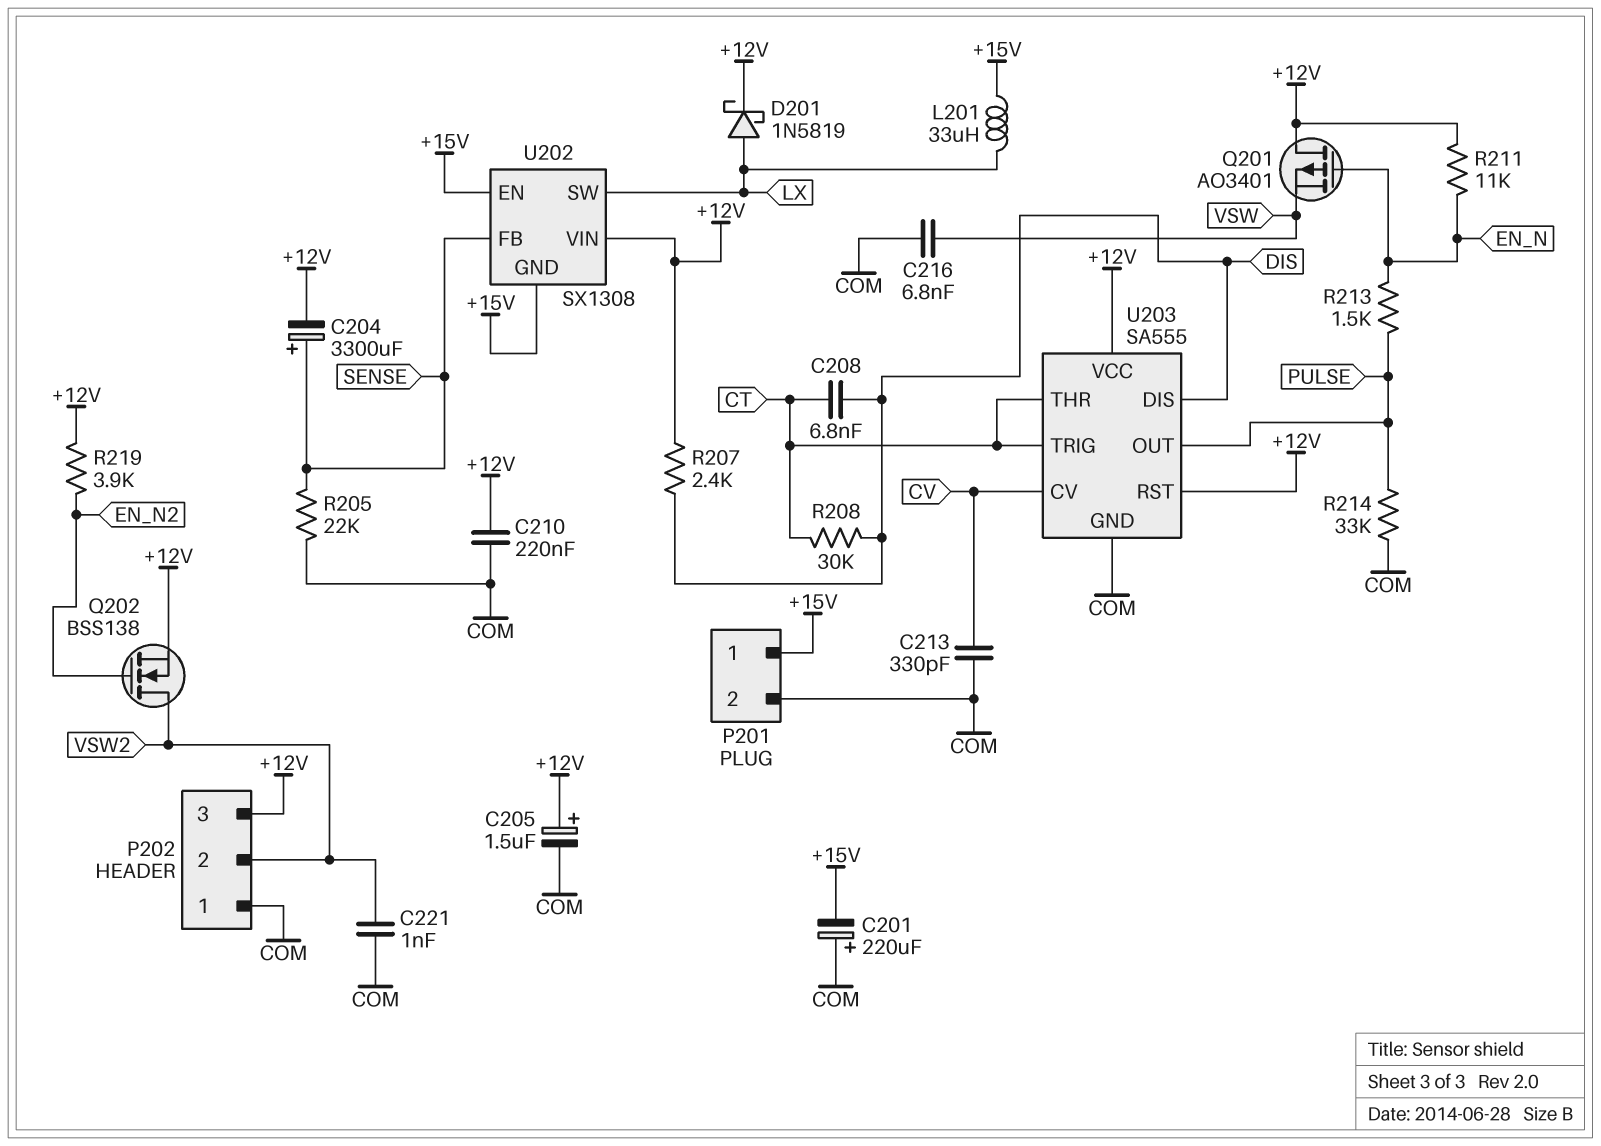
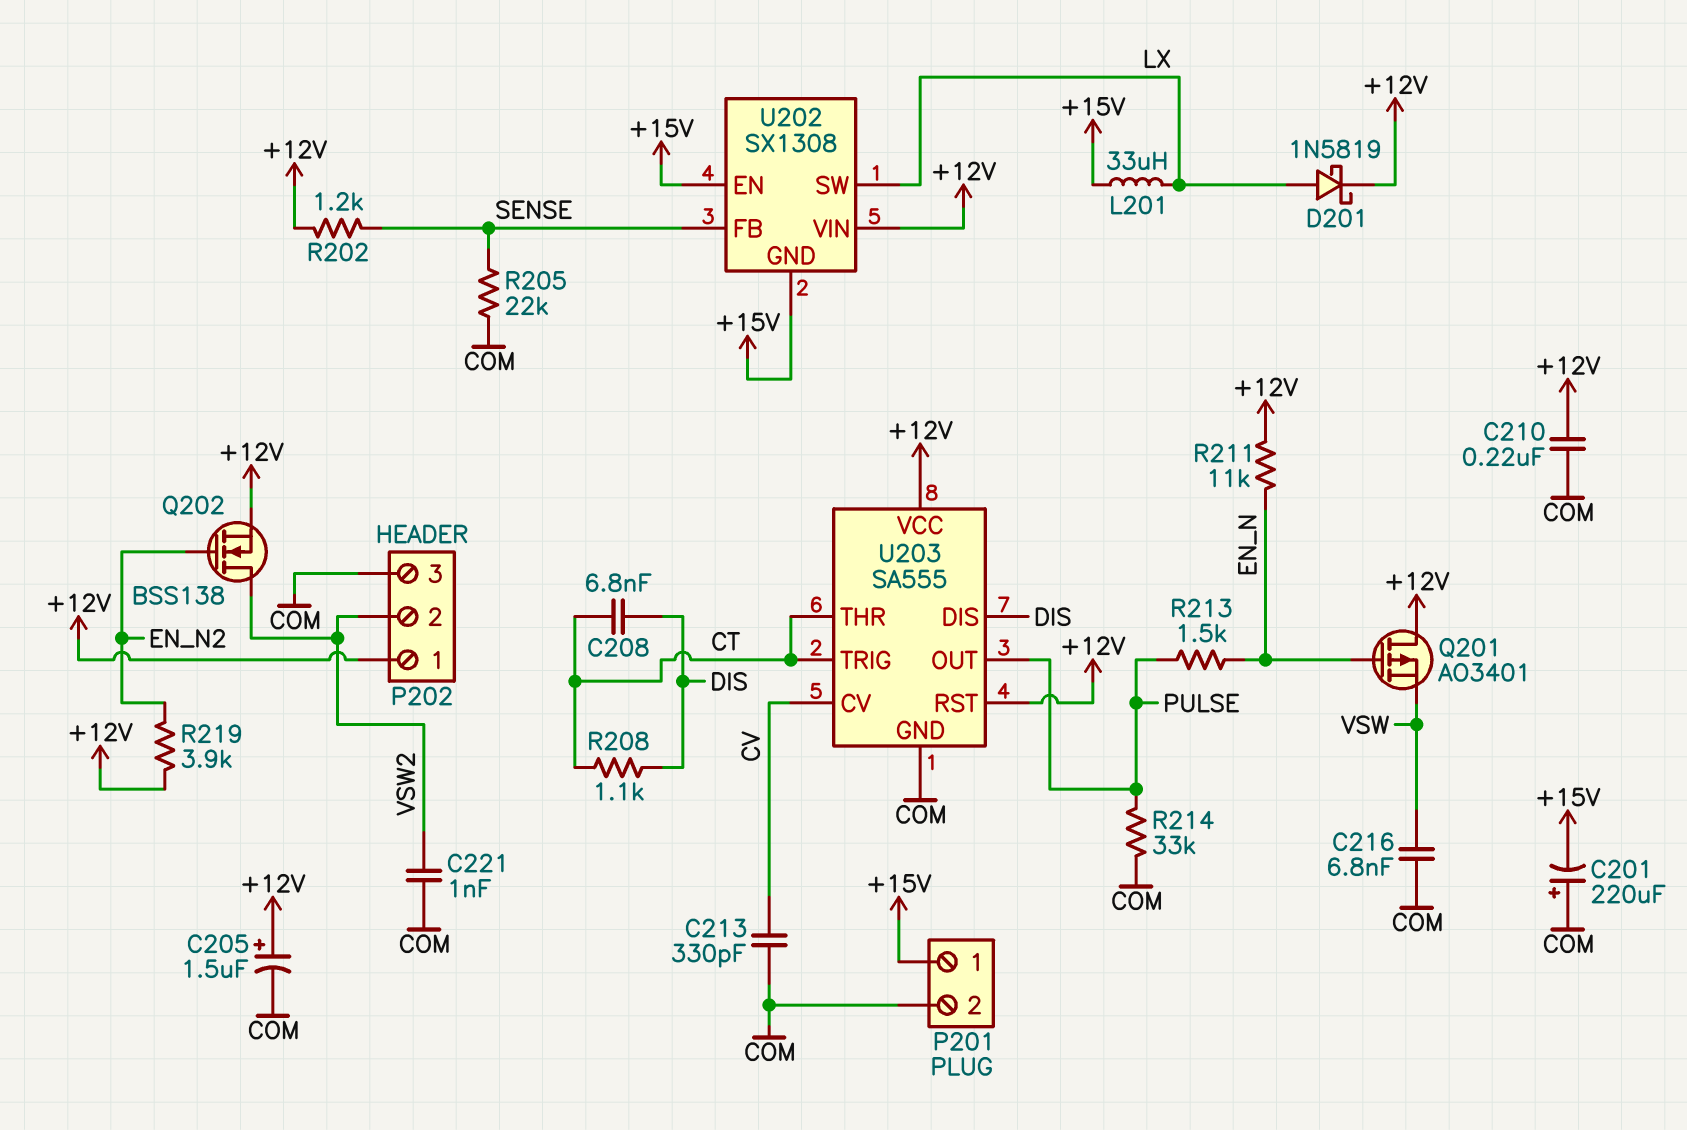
C204: 3300uF (plus SENSE, minus +12V) -> none
P202 pin 1: COM -> +12V
P202 pin 3: +12V -> COM
R202: none -> 1.2k (+12V, SENSE)
R207: 2.4k (+12V, DIS) -> none
R208: 30k (CT, DIS) -> 1.1k (CT, DIS)

